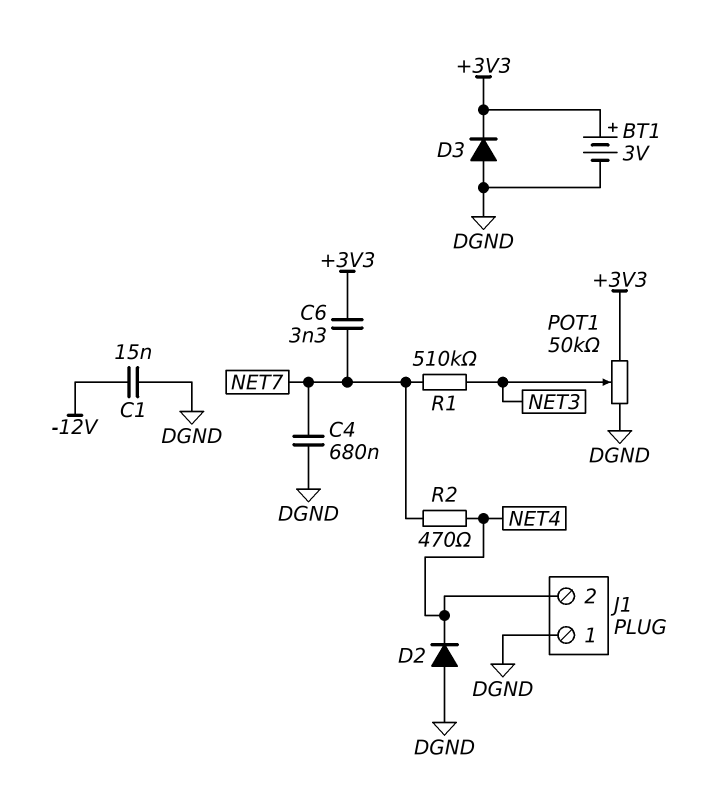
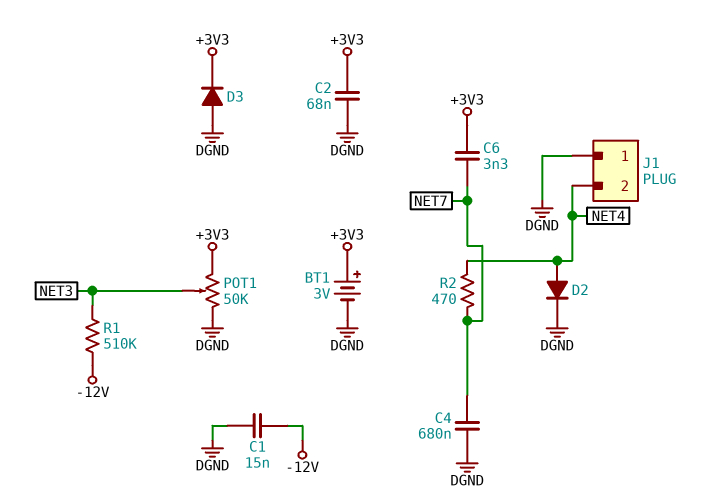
C2: none -> 68nF (+3V3, DGND)
D2: diode (A DGND, K NET4) -> diode (A NET4, K DGND)
R1: 510k (NET3, NET7) -> 510k (-12V, NET3)

